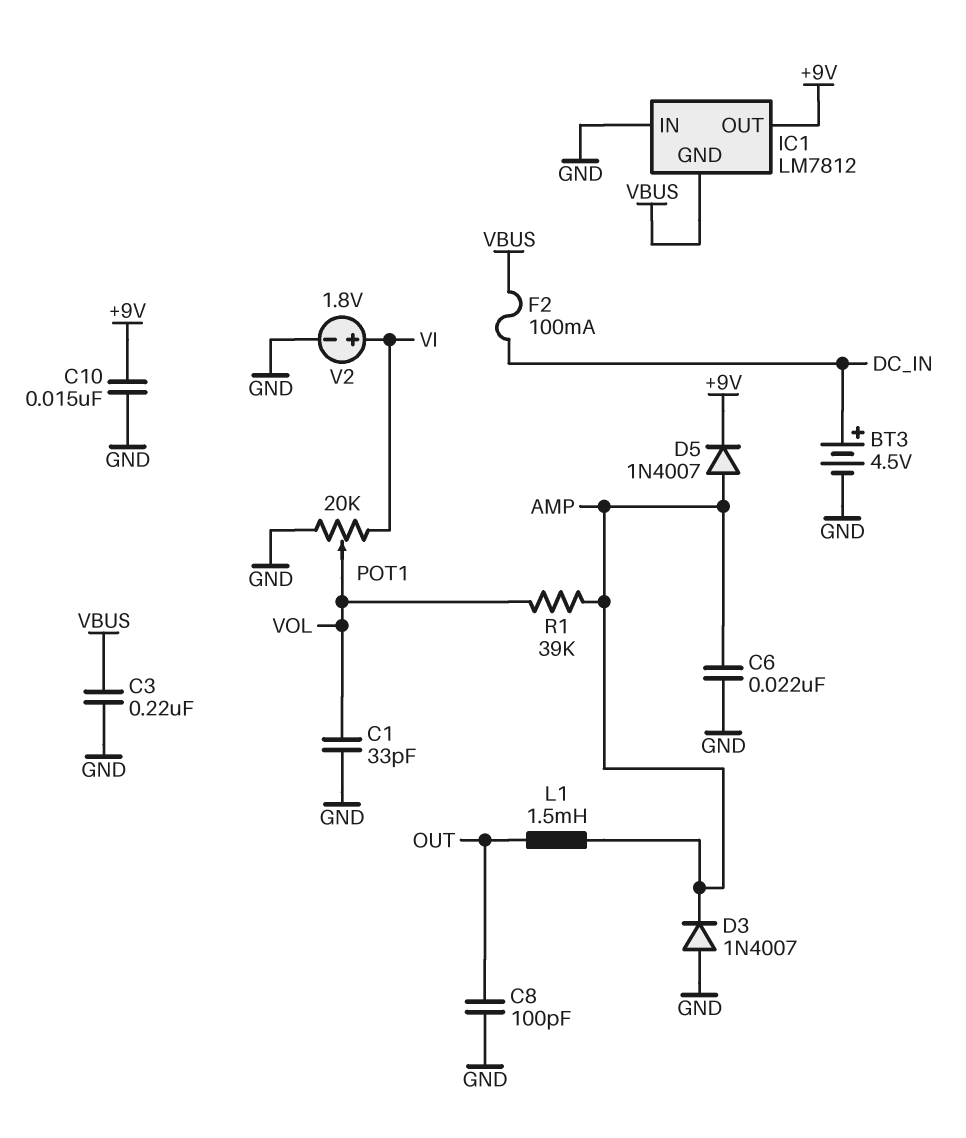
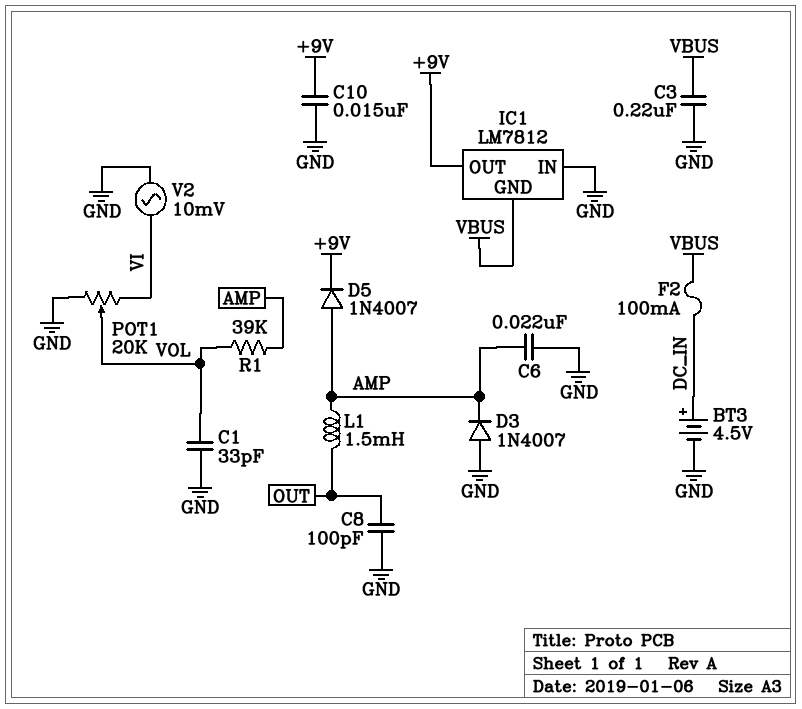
V2: 1.8V (plus VI, minus GND) -> AC 10mV (GND, VI)

